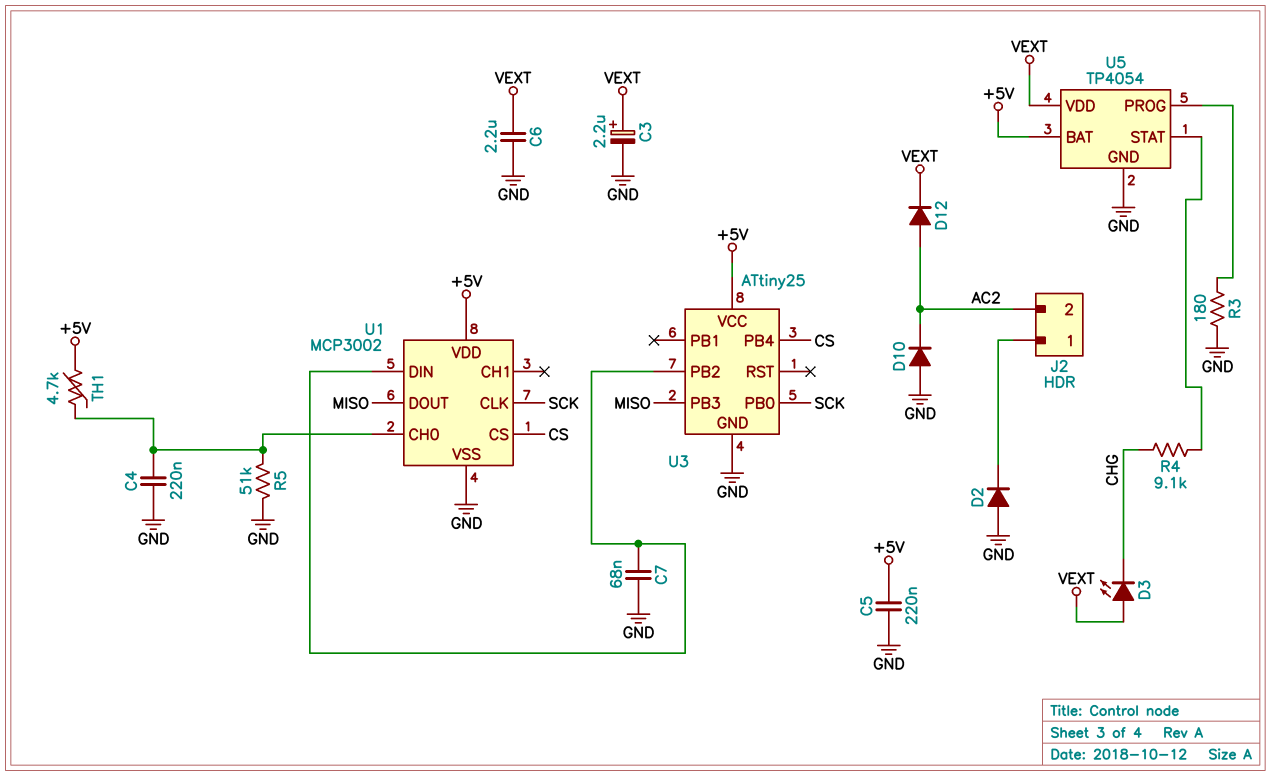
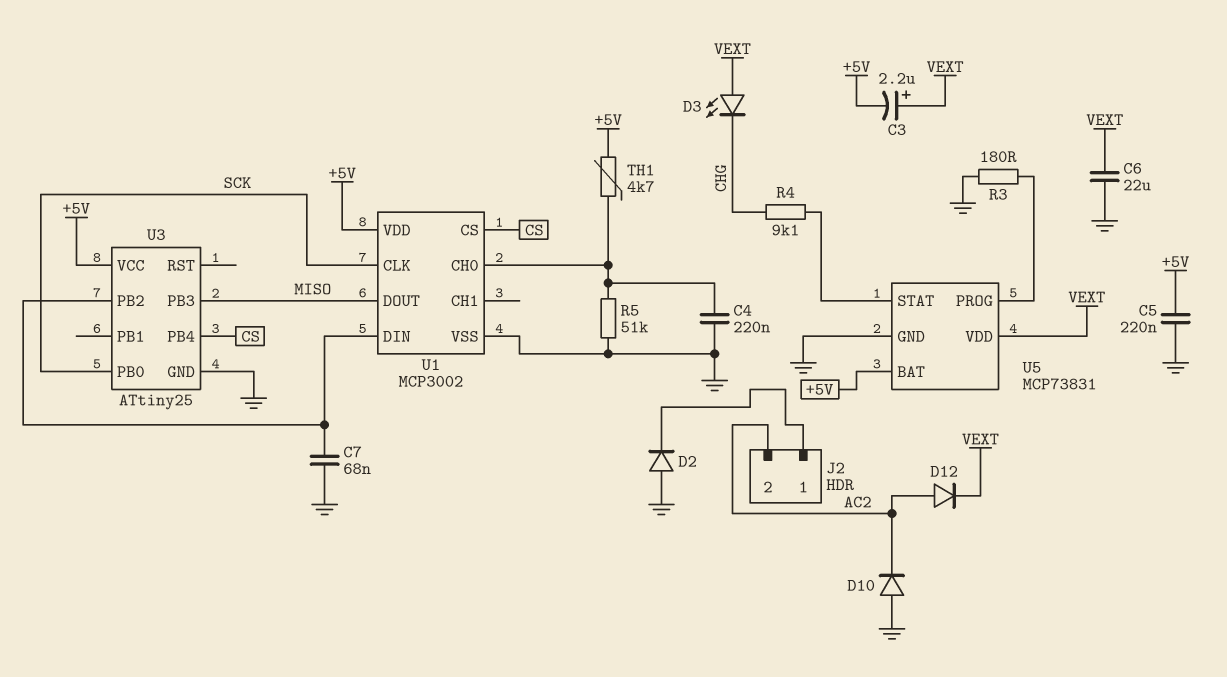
C3: 2.2uF (plus VEXT, minus GND) -> 2.2uF (plus VEXT, minus +5V)
C6: 2.2uF (GND, VEXT) -> 22uF (GND, VEXT)
U5: TP4054 -> MCP73831

